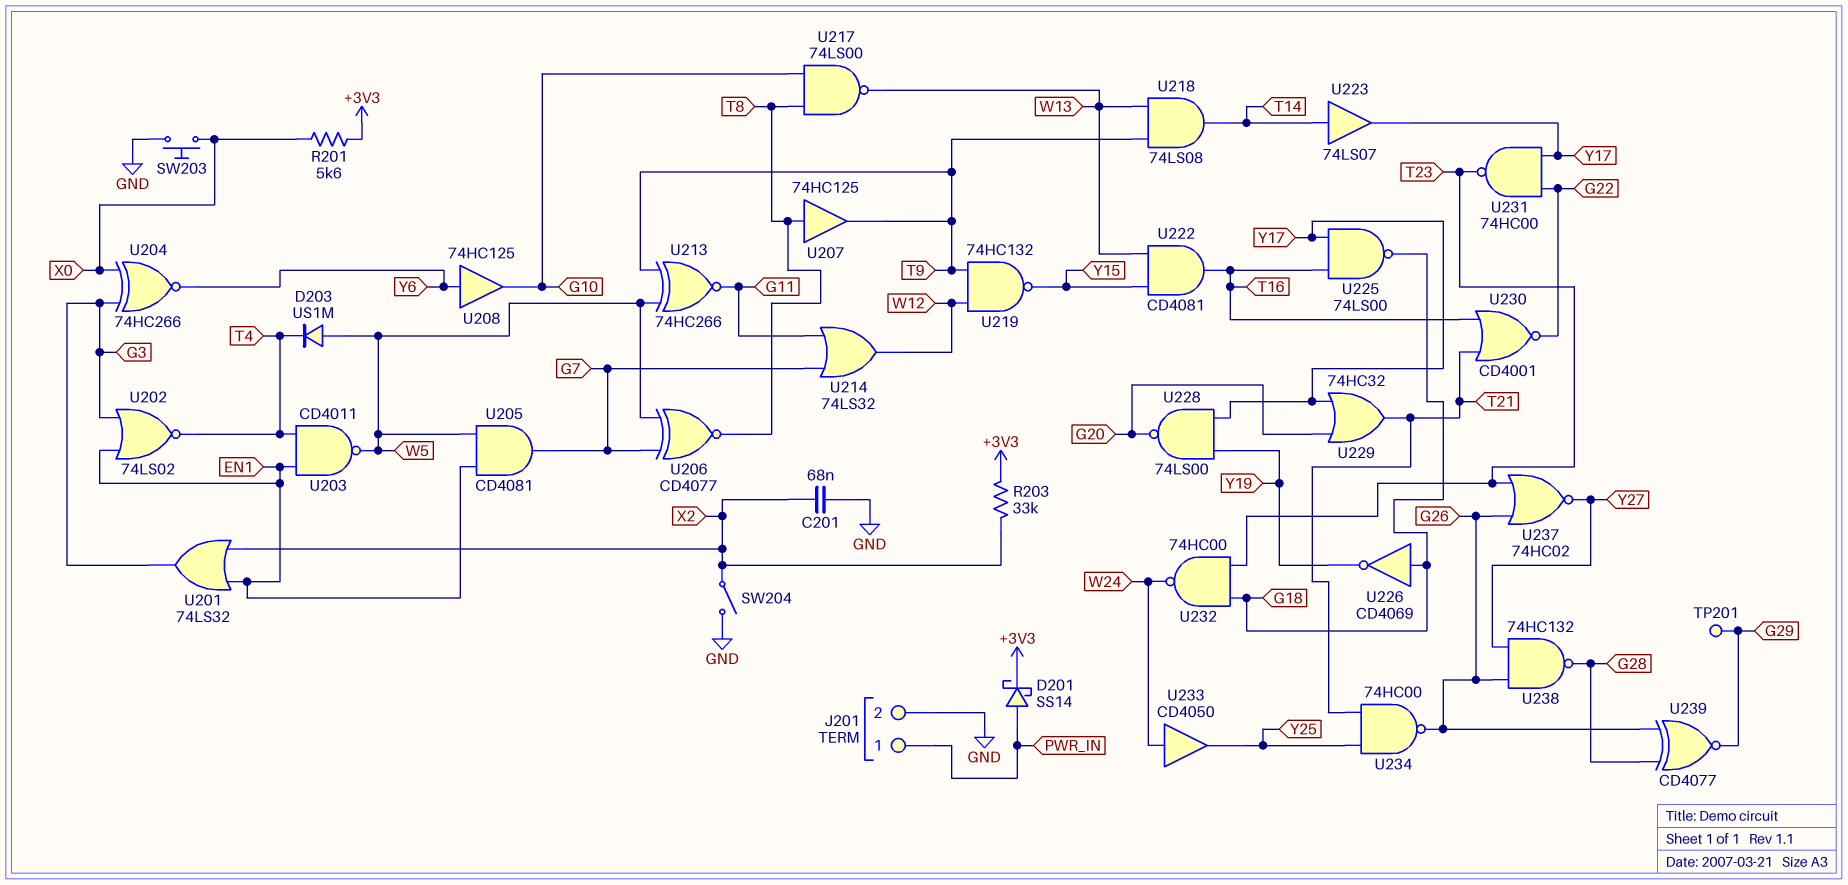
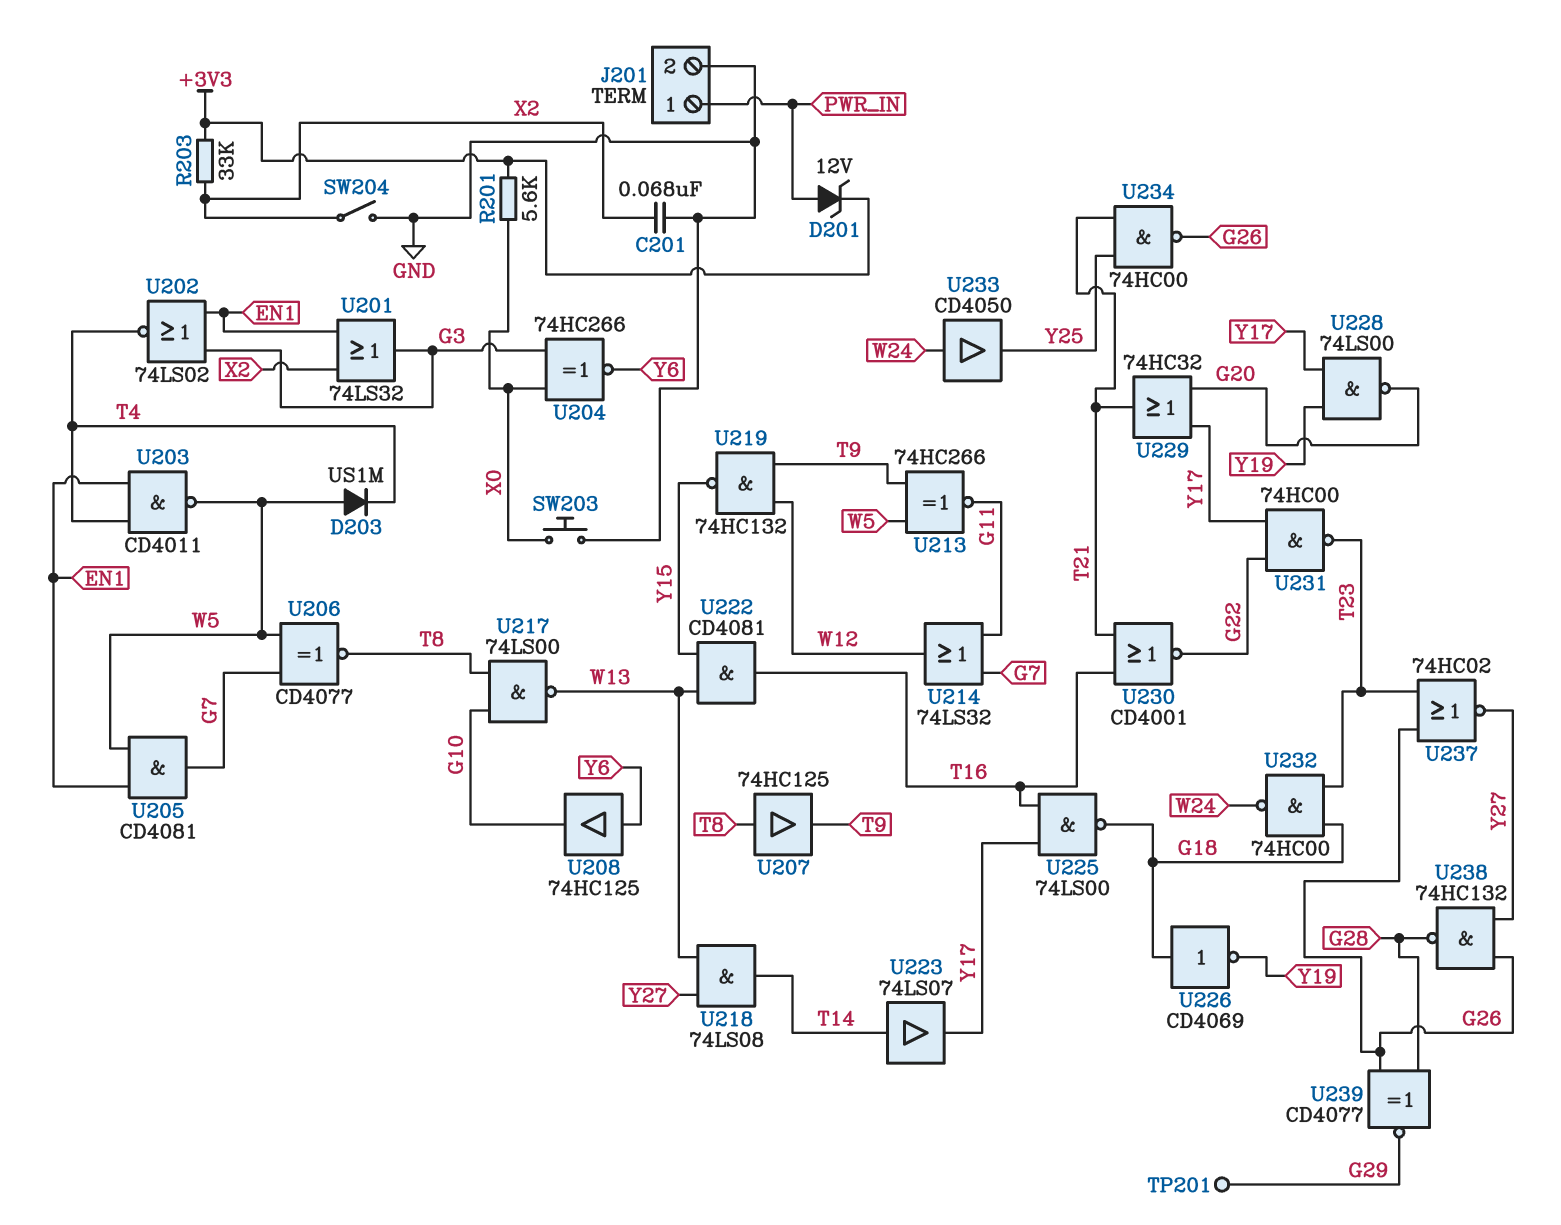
D201: schottky SS14 (A PWR_IN, K +3V3) -> zener 12V (A PWR_IN, K +3V3)
U218: AND 74LS08 (in T9, in W13, out T14) -> AND 74LS08 (in W13, in Y27, out T14)

